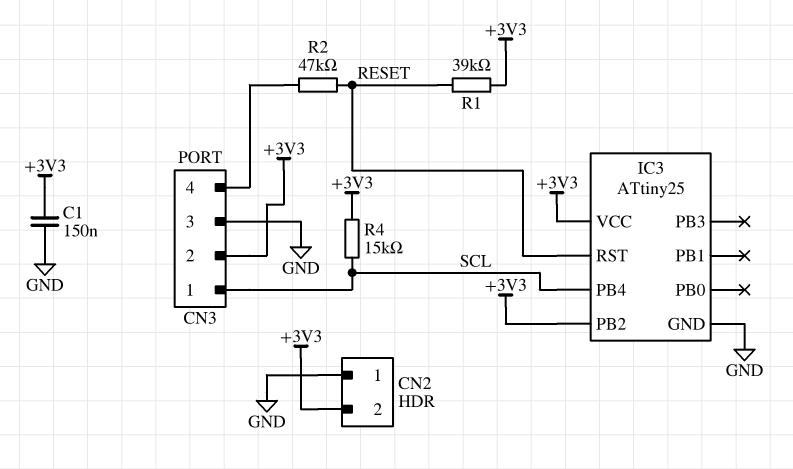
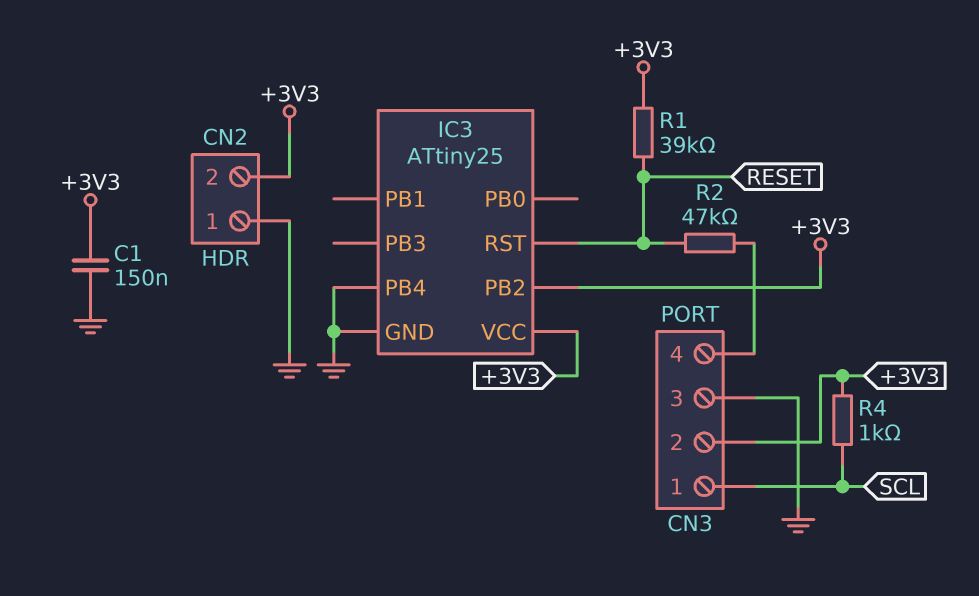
IC3 pin PB4: SCL -> GND
R4: 15k (+3V3, SCL) -> 1k (+3V3, SCL)

